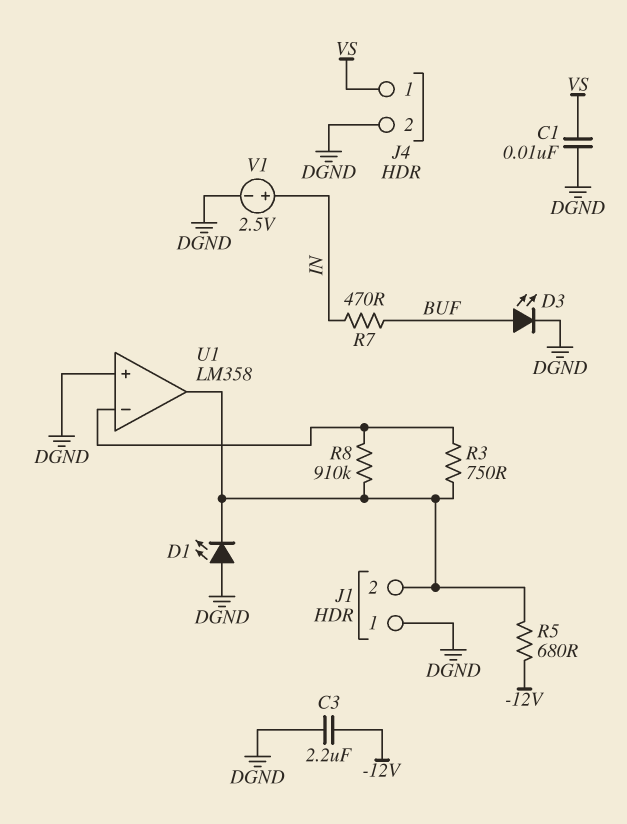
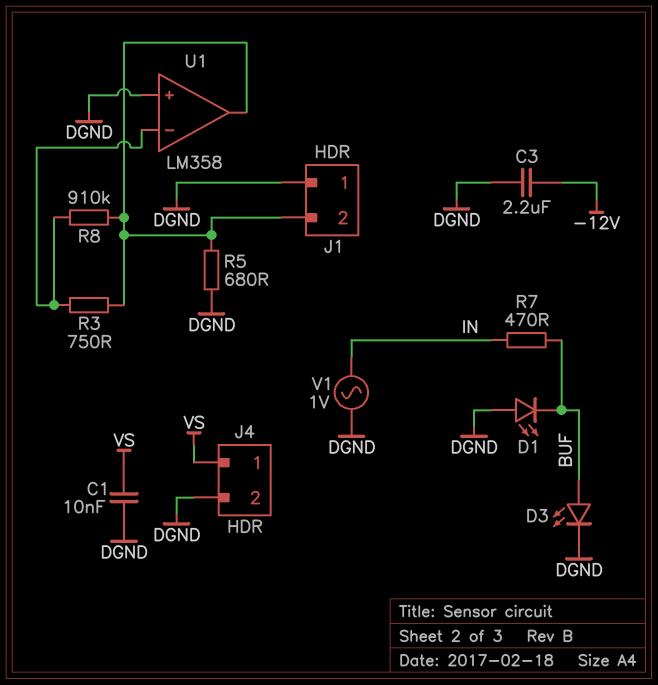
D1: LED (A DGND, K J1/2) -> LED (A DGND, K BUF)
R5: 680 (-12V, J1/2) -> 680 (DGND, J1/2)
V1: 2.5V (plus IN, minus DGND) -> AC 1V (DGND, IN)

